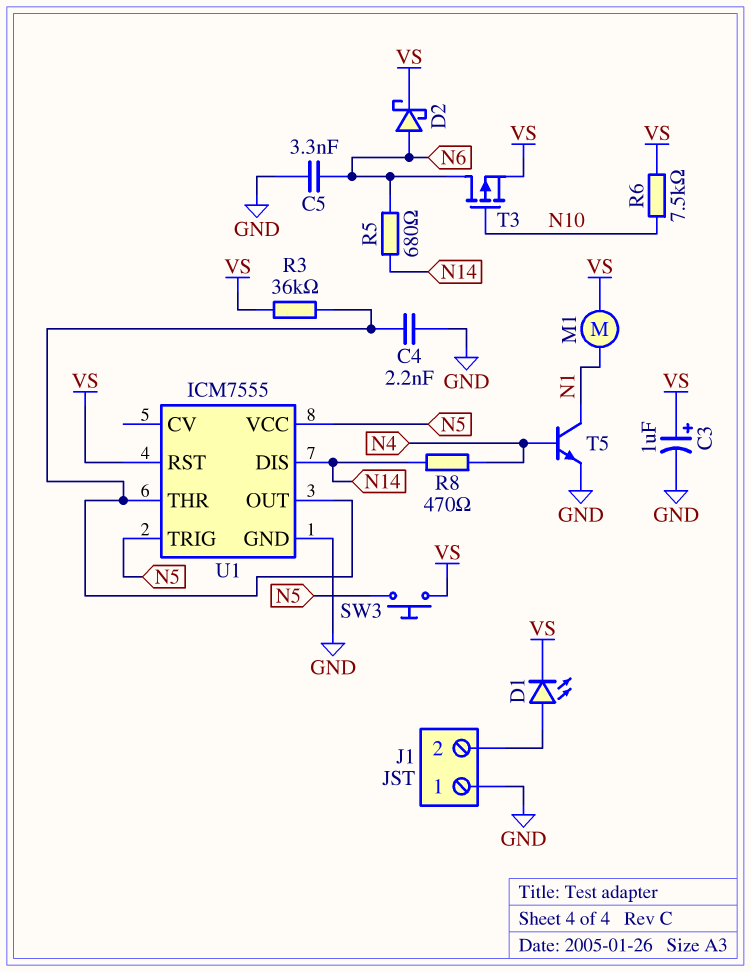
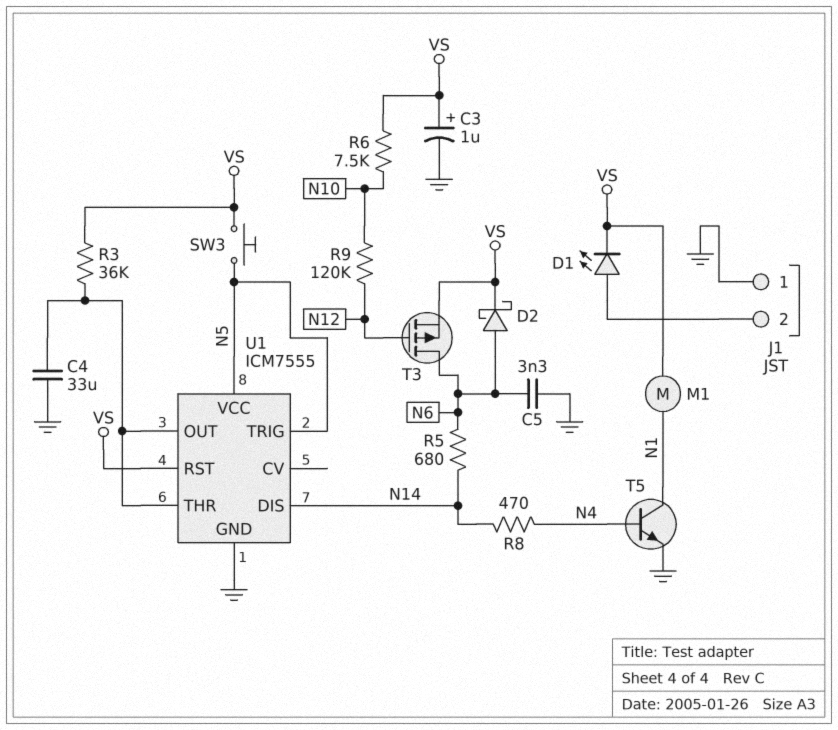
C4: 2.2nF (GND, U1/OUT) -> 33uF (GND, U1/OUT)
R9: none -> 120k (N10, N12)
T3: PMOS (G N10, D N6, S VS) -> PMOS (G N12, D N6, S VS)

